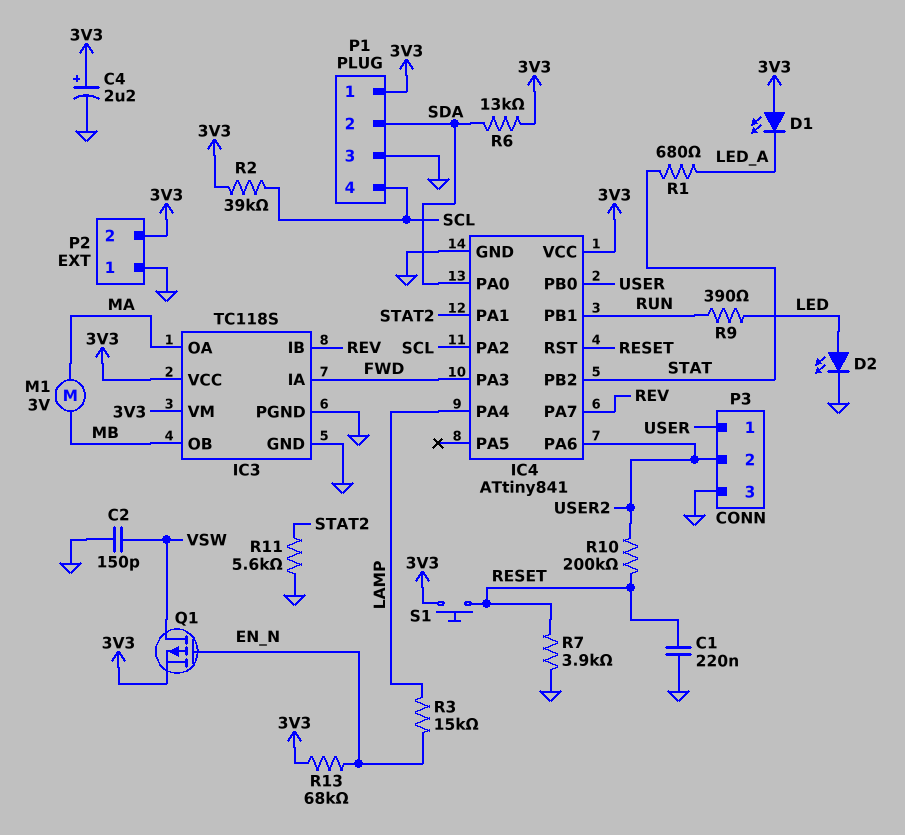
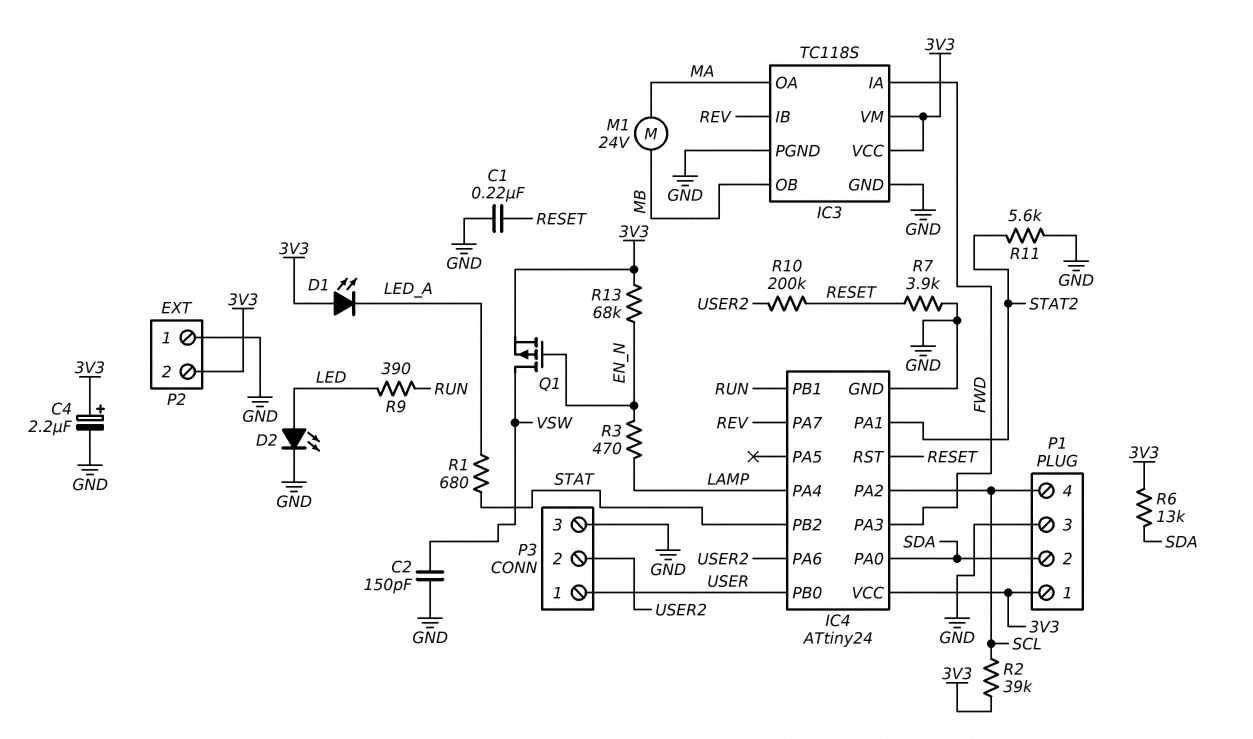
IC4: ATtiny841 -> ATtiny24
M1: motor 3V (MA, MB) -> motor 24V (MA, MB)
R3: 15k (EN_N, LAMP) -> 470 (EN_N, LAMP)
S1: button (3V3, RESET) -> none

